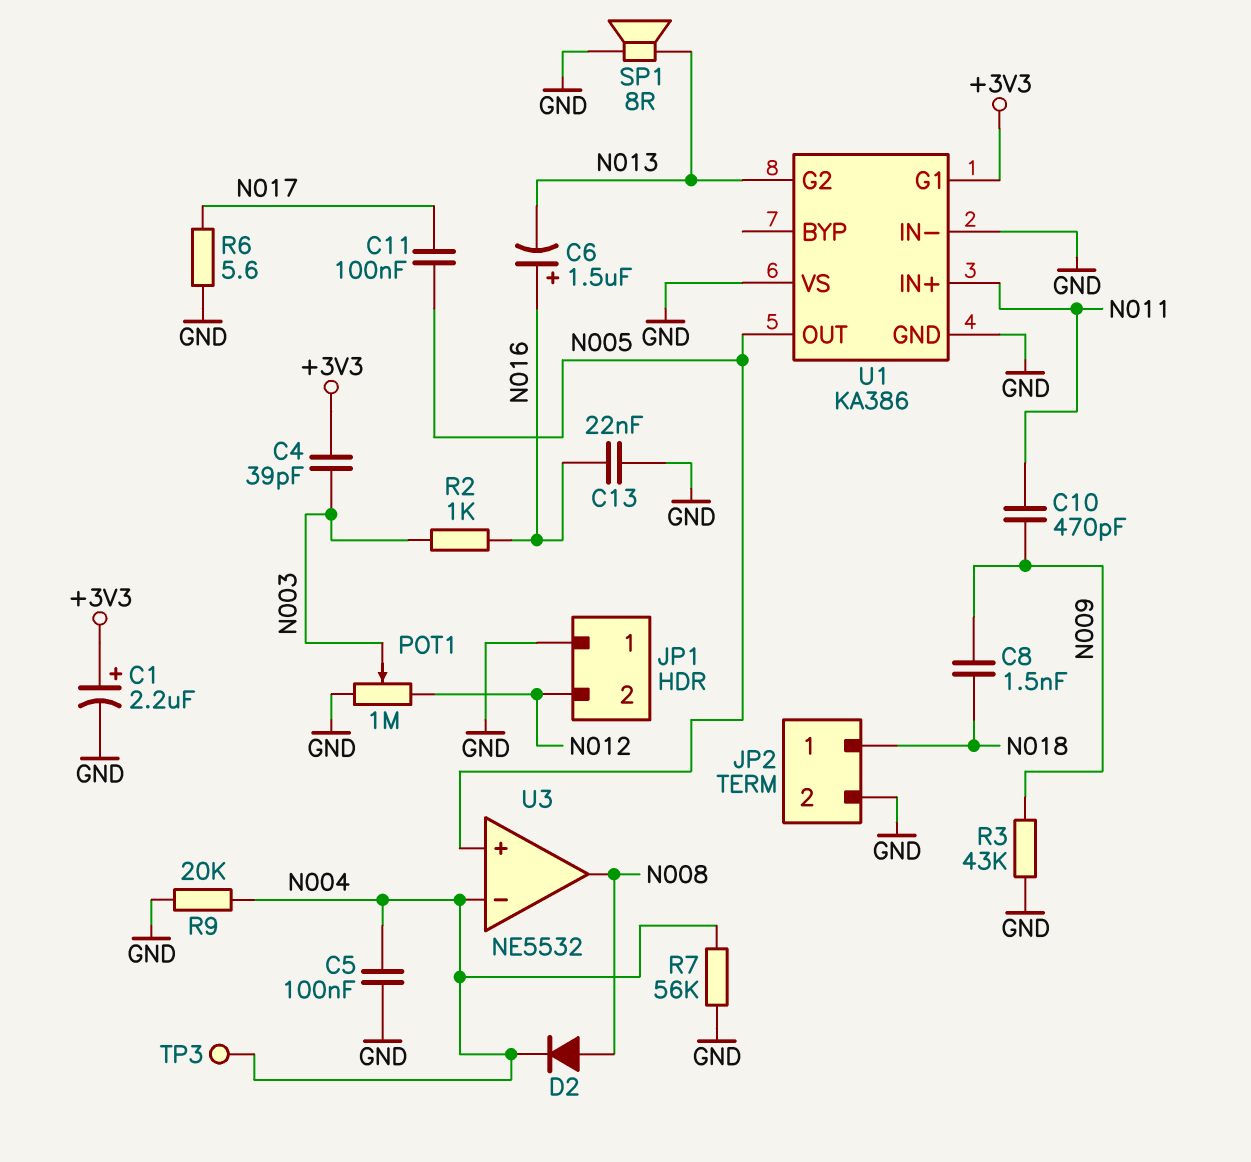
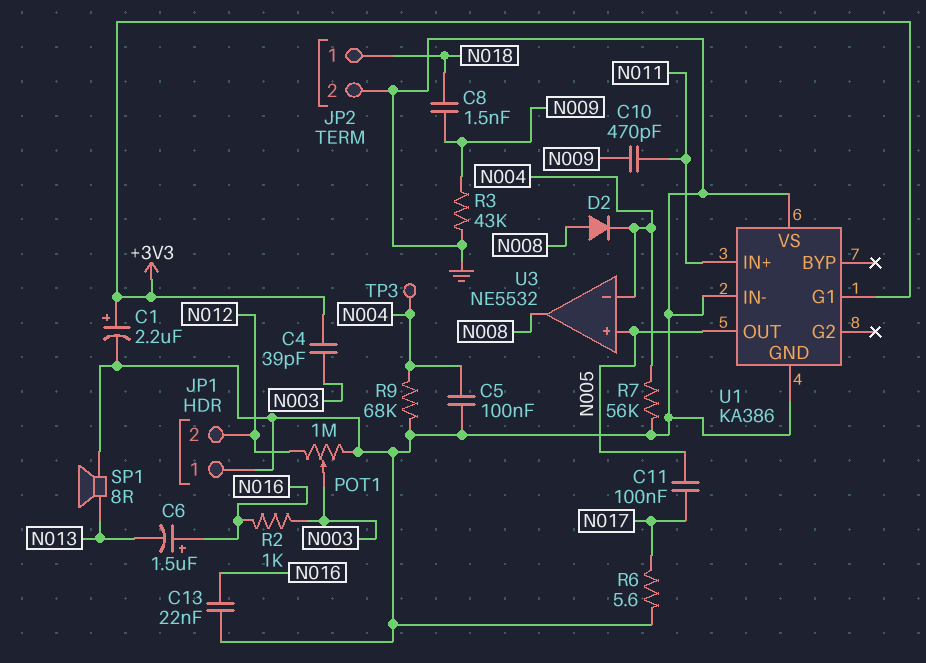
R9: 20k (GND, N004) -> 68k (GND, N004)
U1 pin G2: N013 -> none

